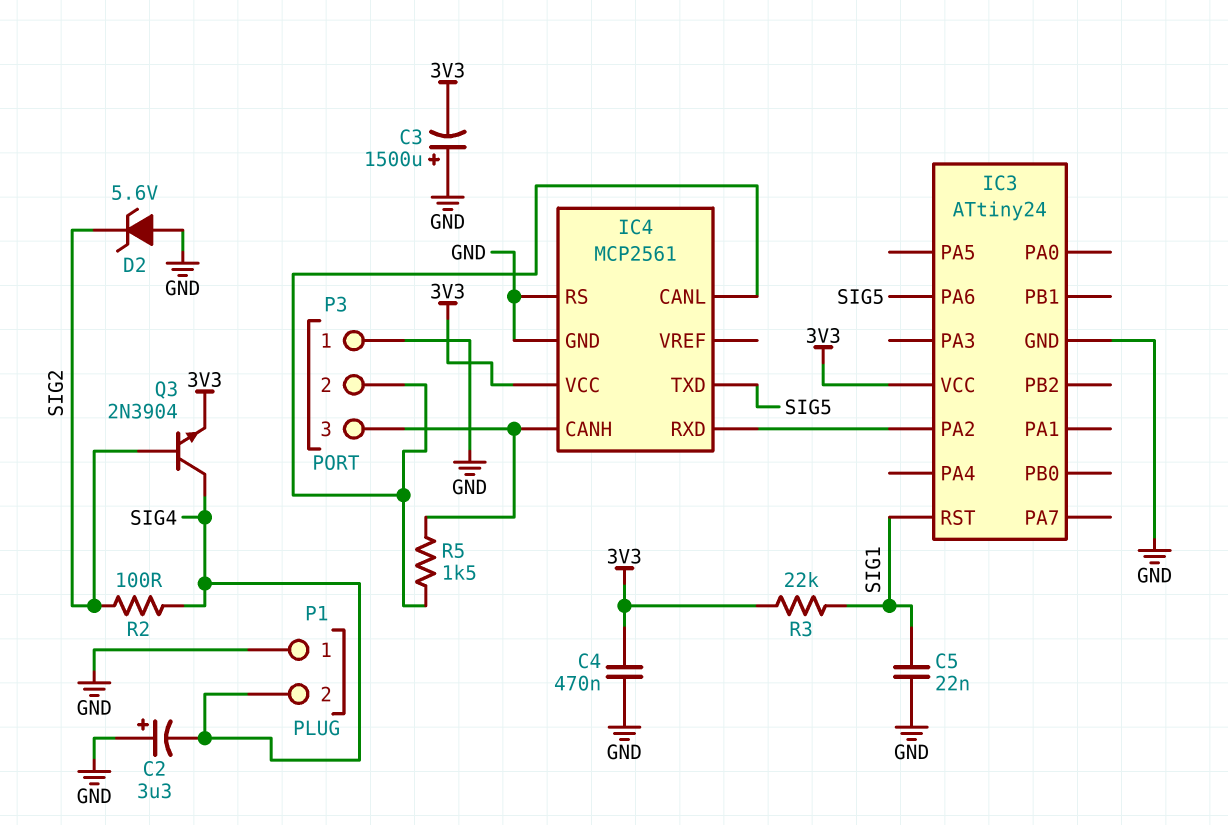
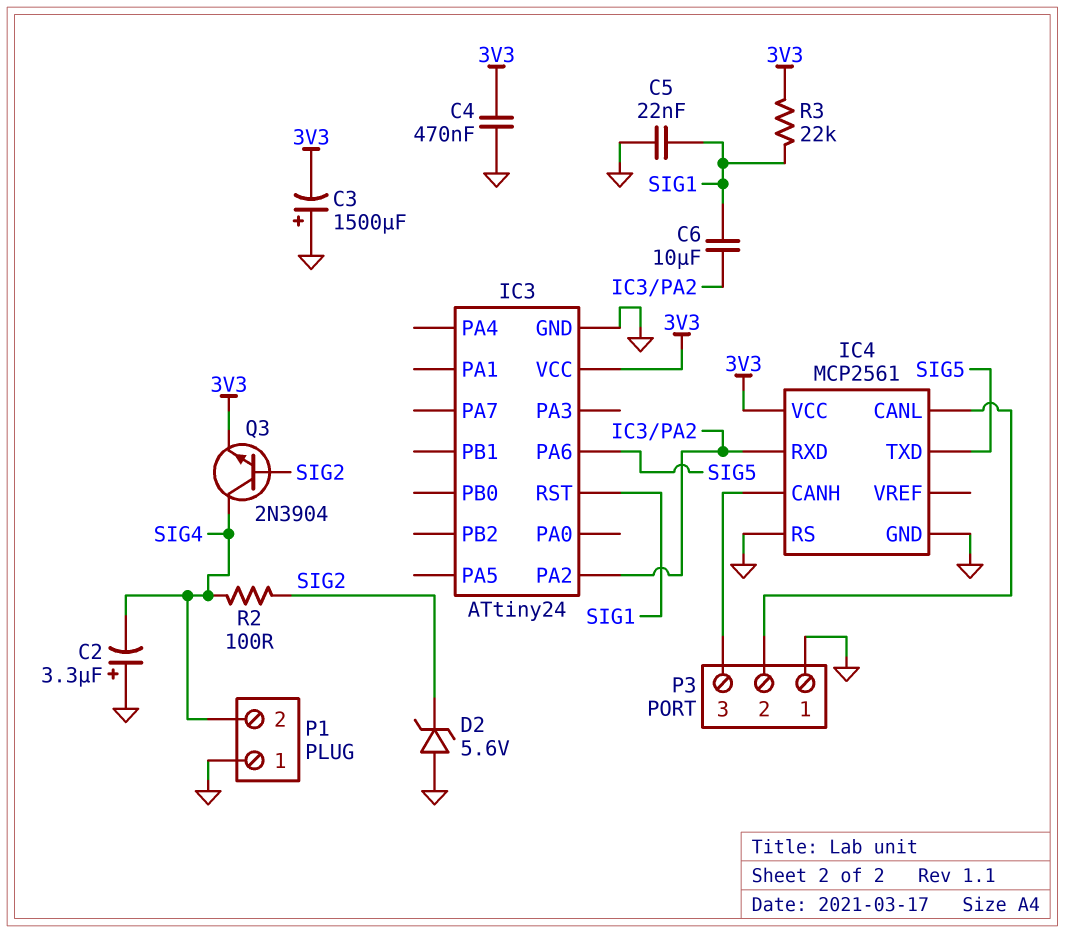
C6: none -> 10uF (IC3/PA2, SIG1)
R5: 1.5k (IC4/CANH, IC4/CANL) -> none

